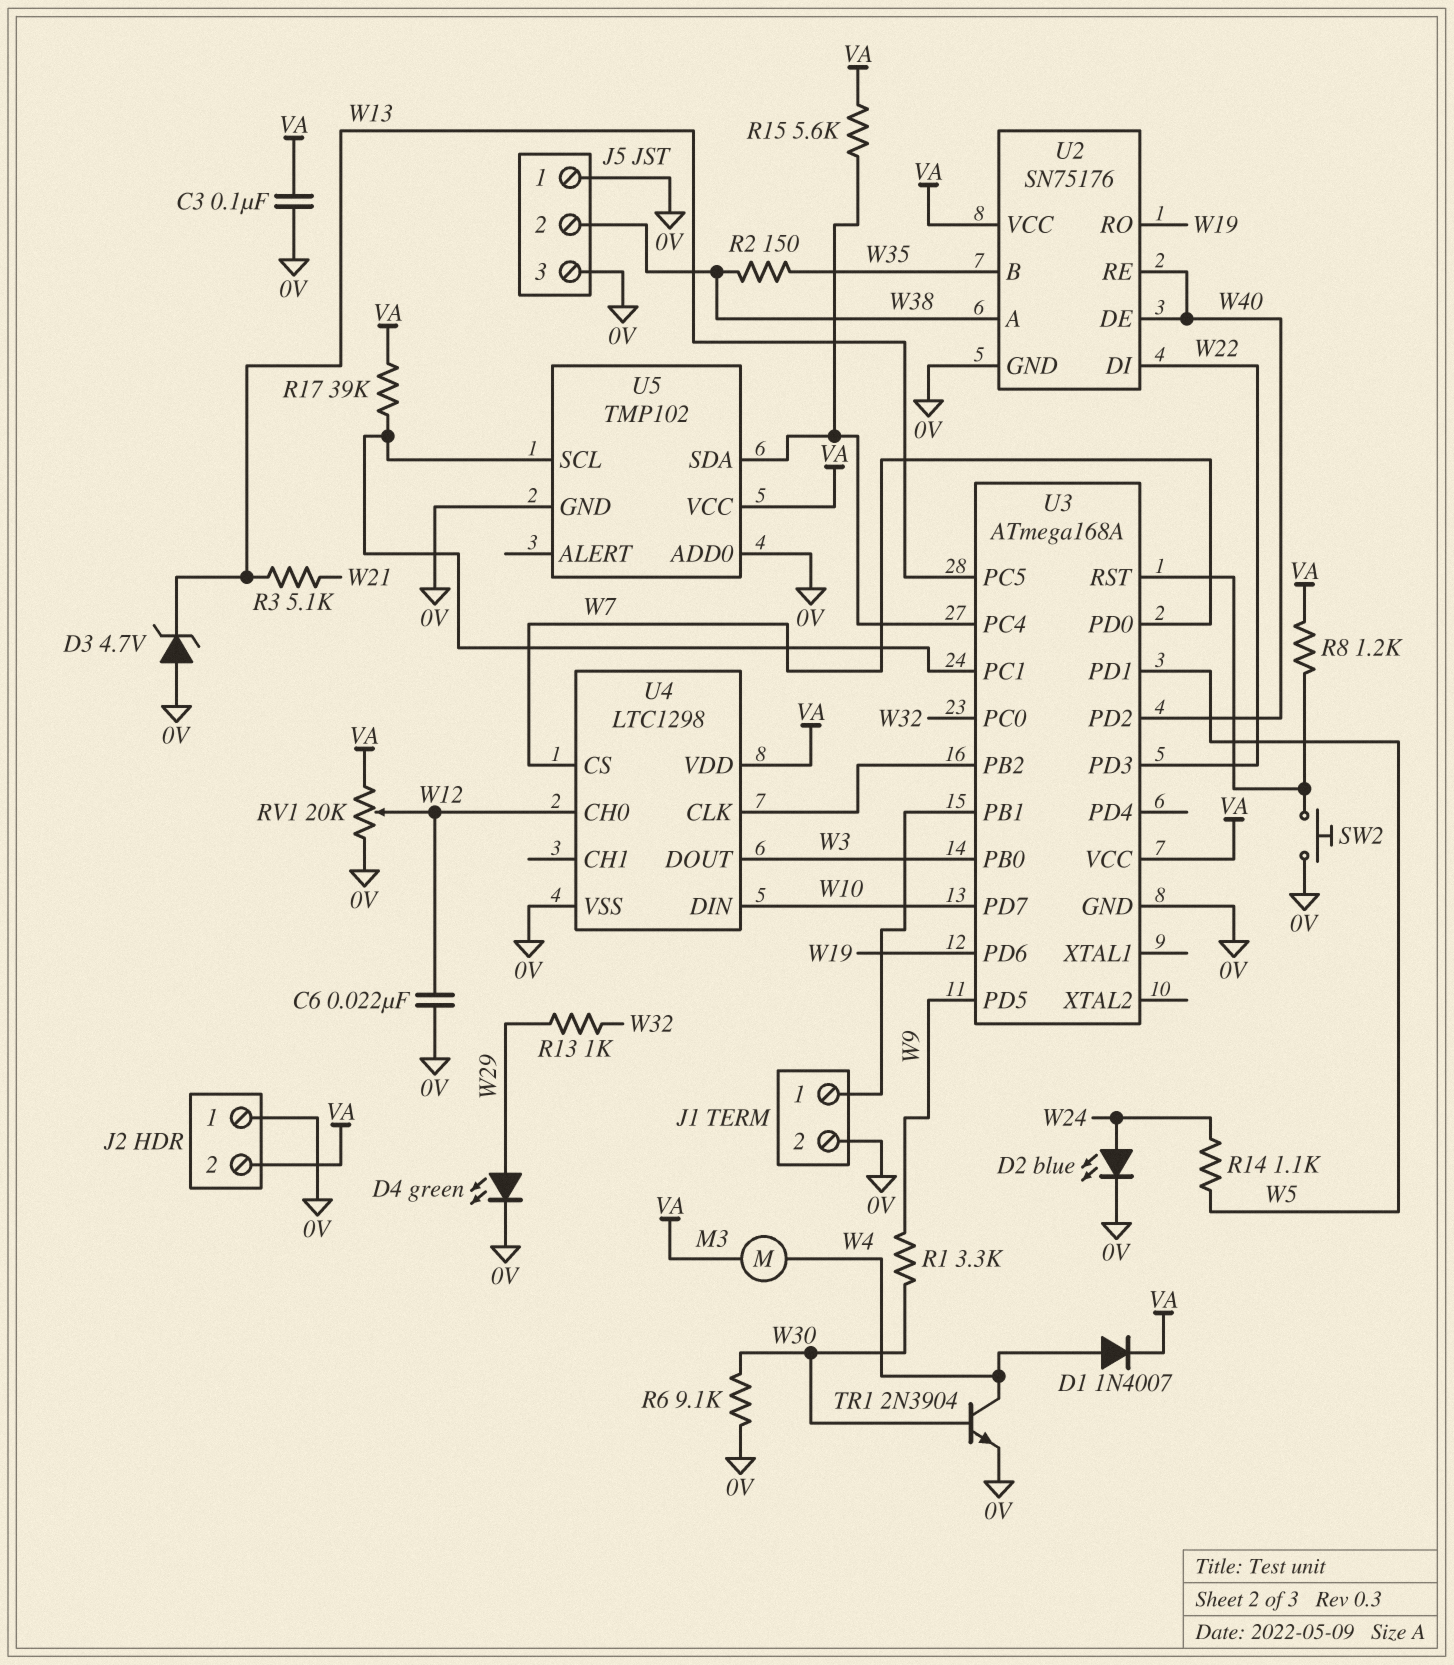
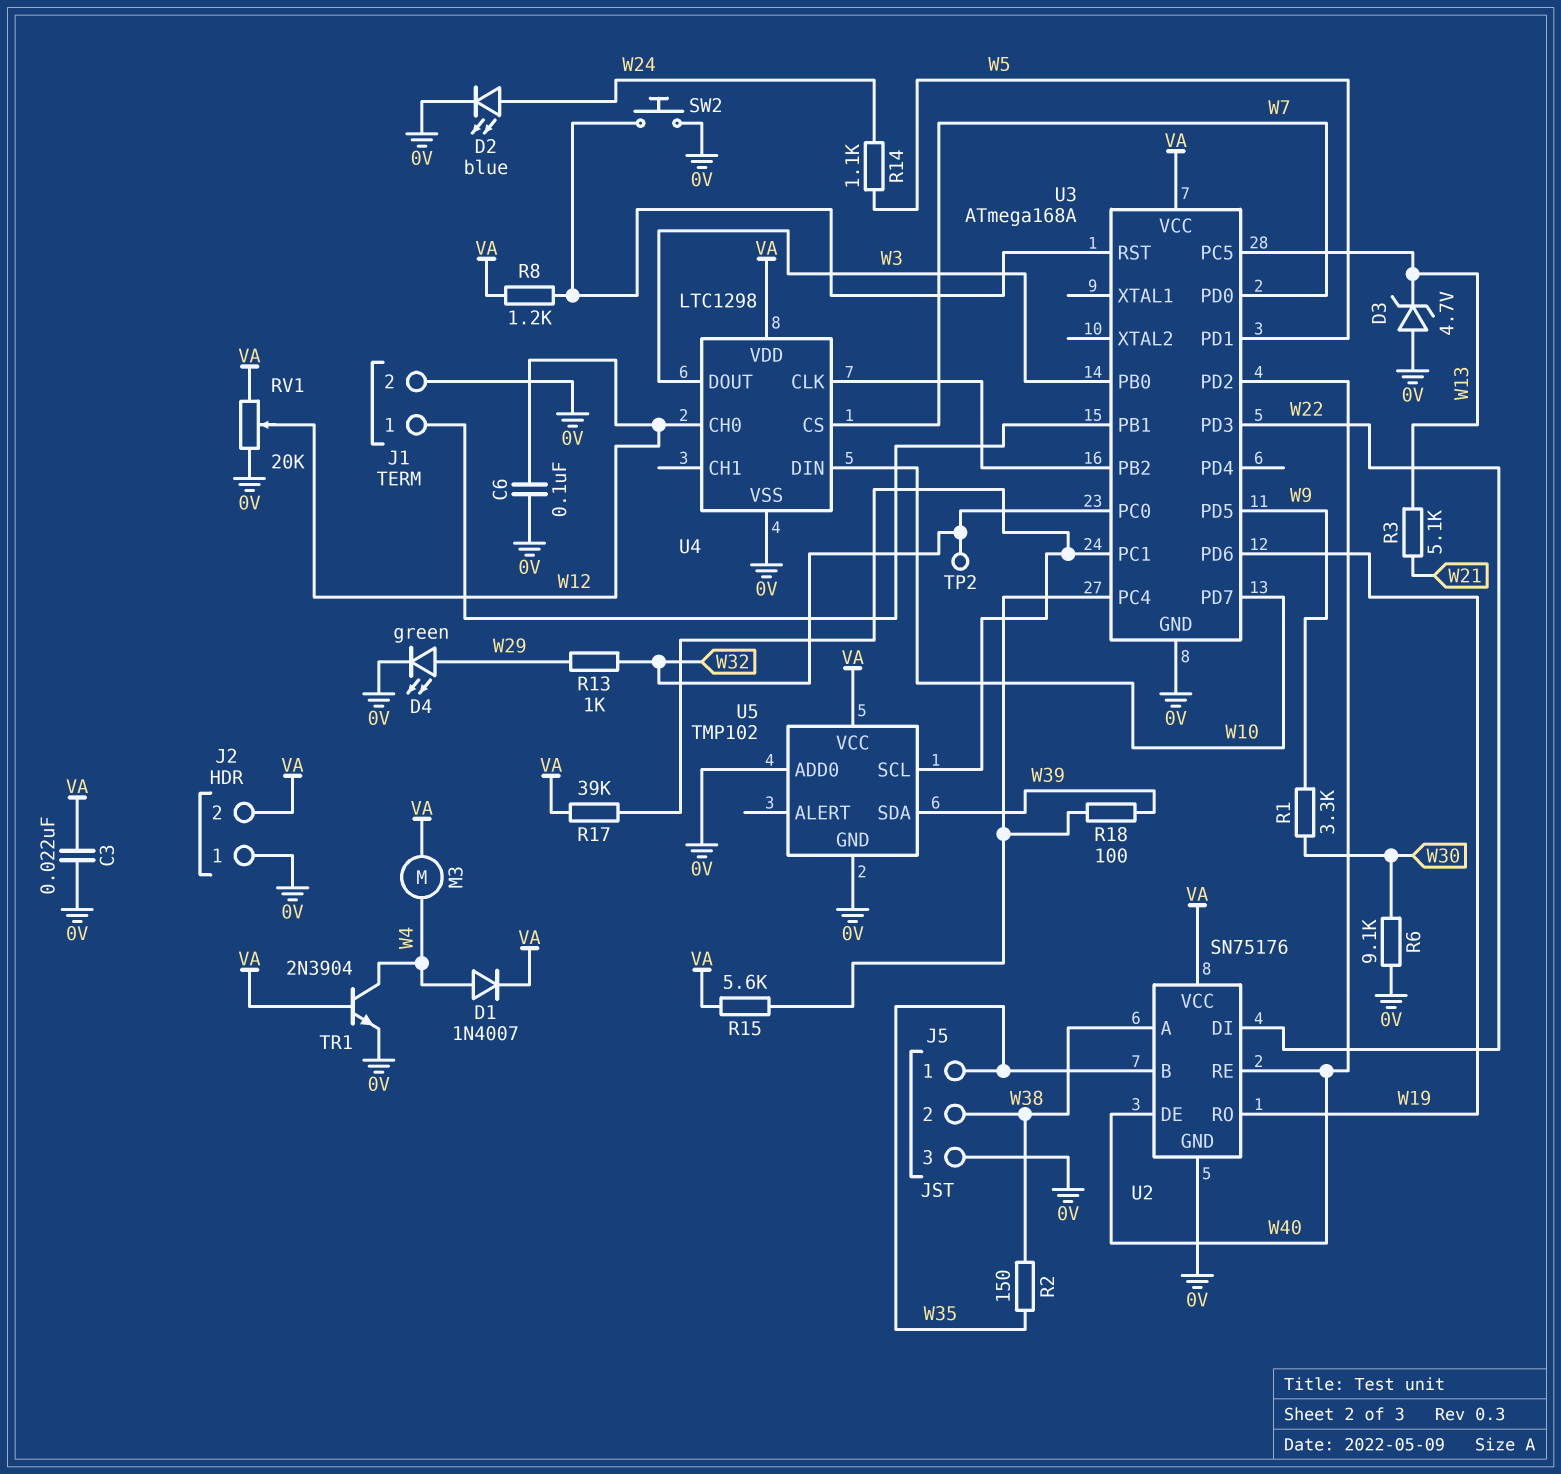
C3: 100nF (0V, VA) -> 22nF (0V, VA)
C6: 22nF (0V, W12) -> 100nF (0V, W12)
J5 pin 1: 0V -> W35
R18: none -> 100 (U3/PC4, W39)
TP2: none -> test point (W32)
TR1: NPN 2N3904 (B W30, C W4, E 0V) -> NPN 2N3904 (B VA, C W4, E 0V)
U5 pin SDA: U3/PC4 -> W39

